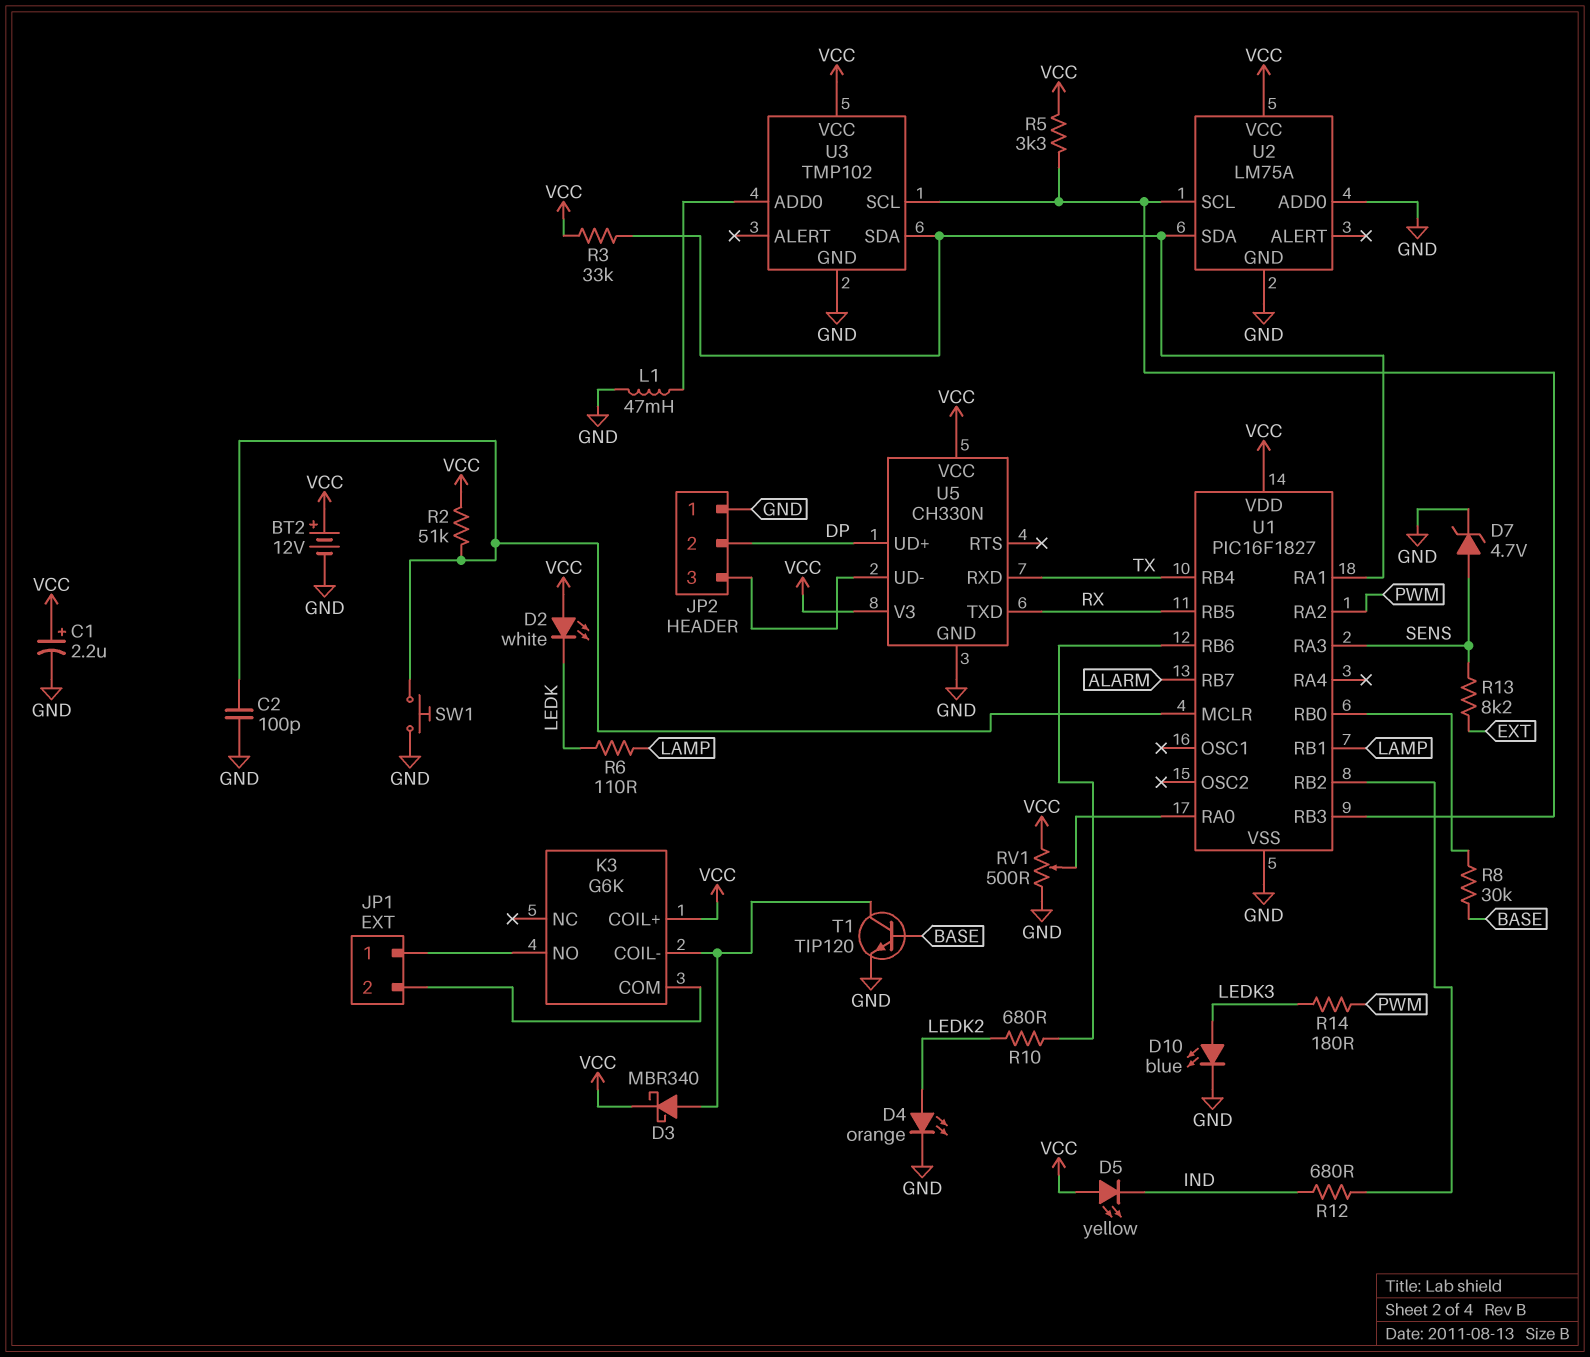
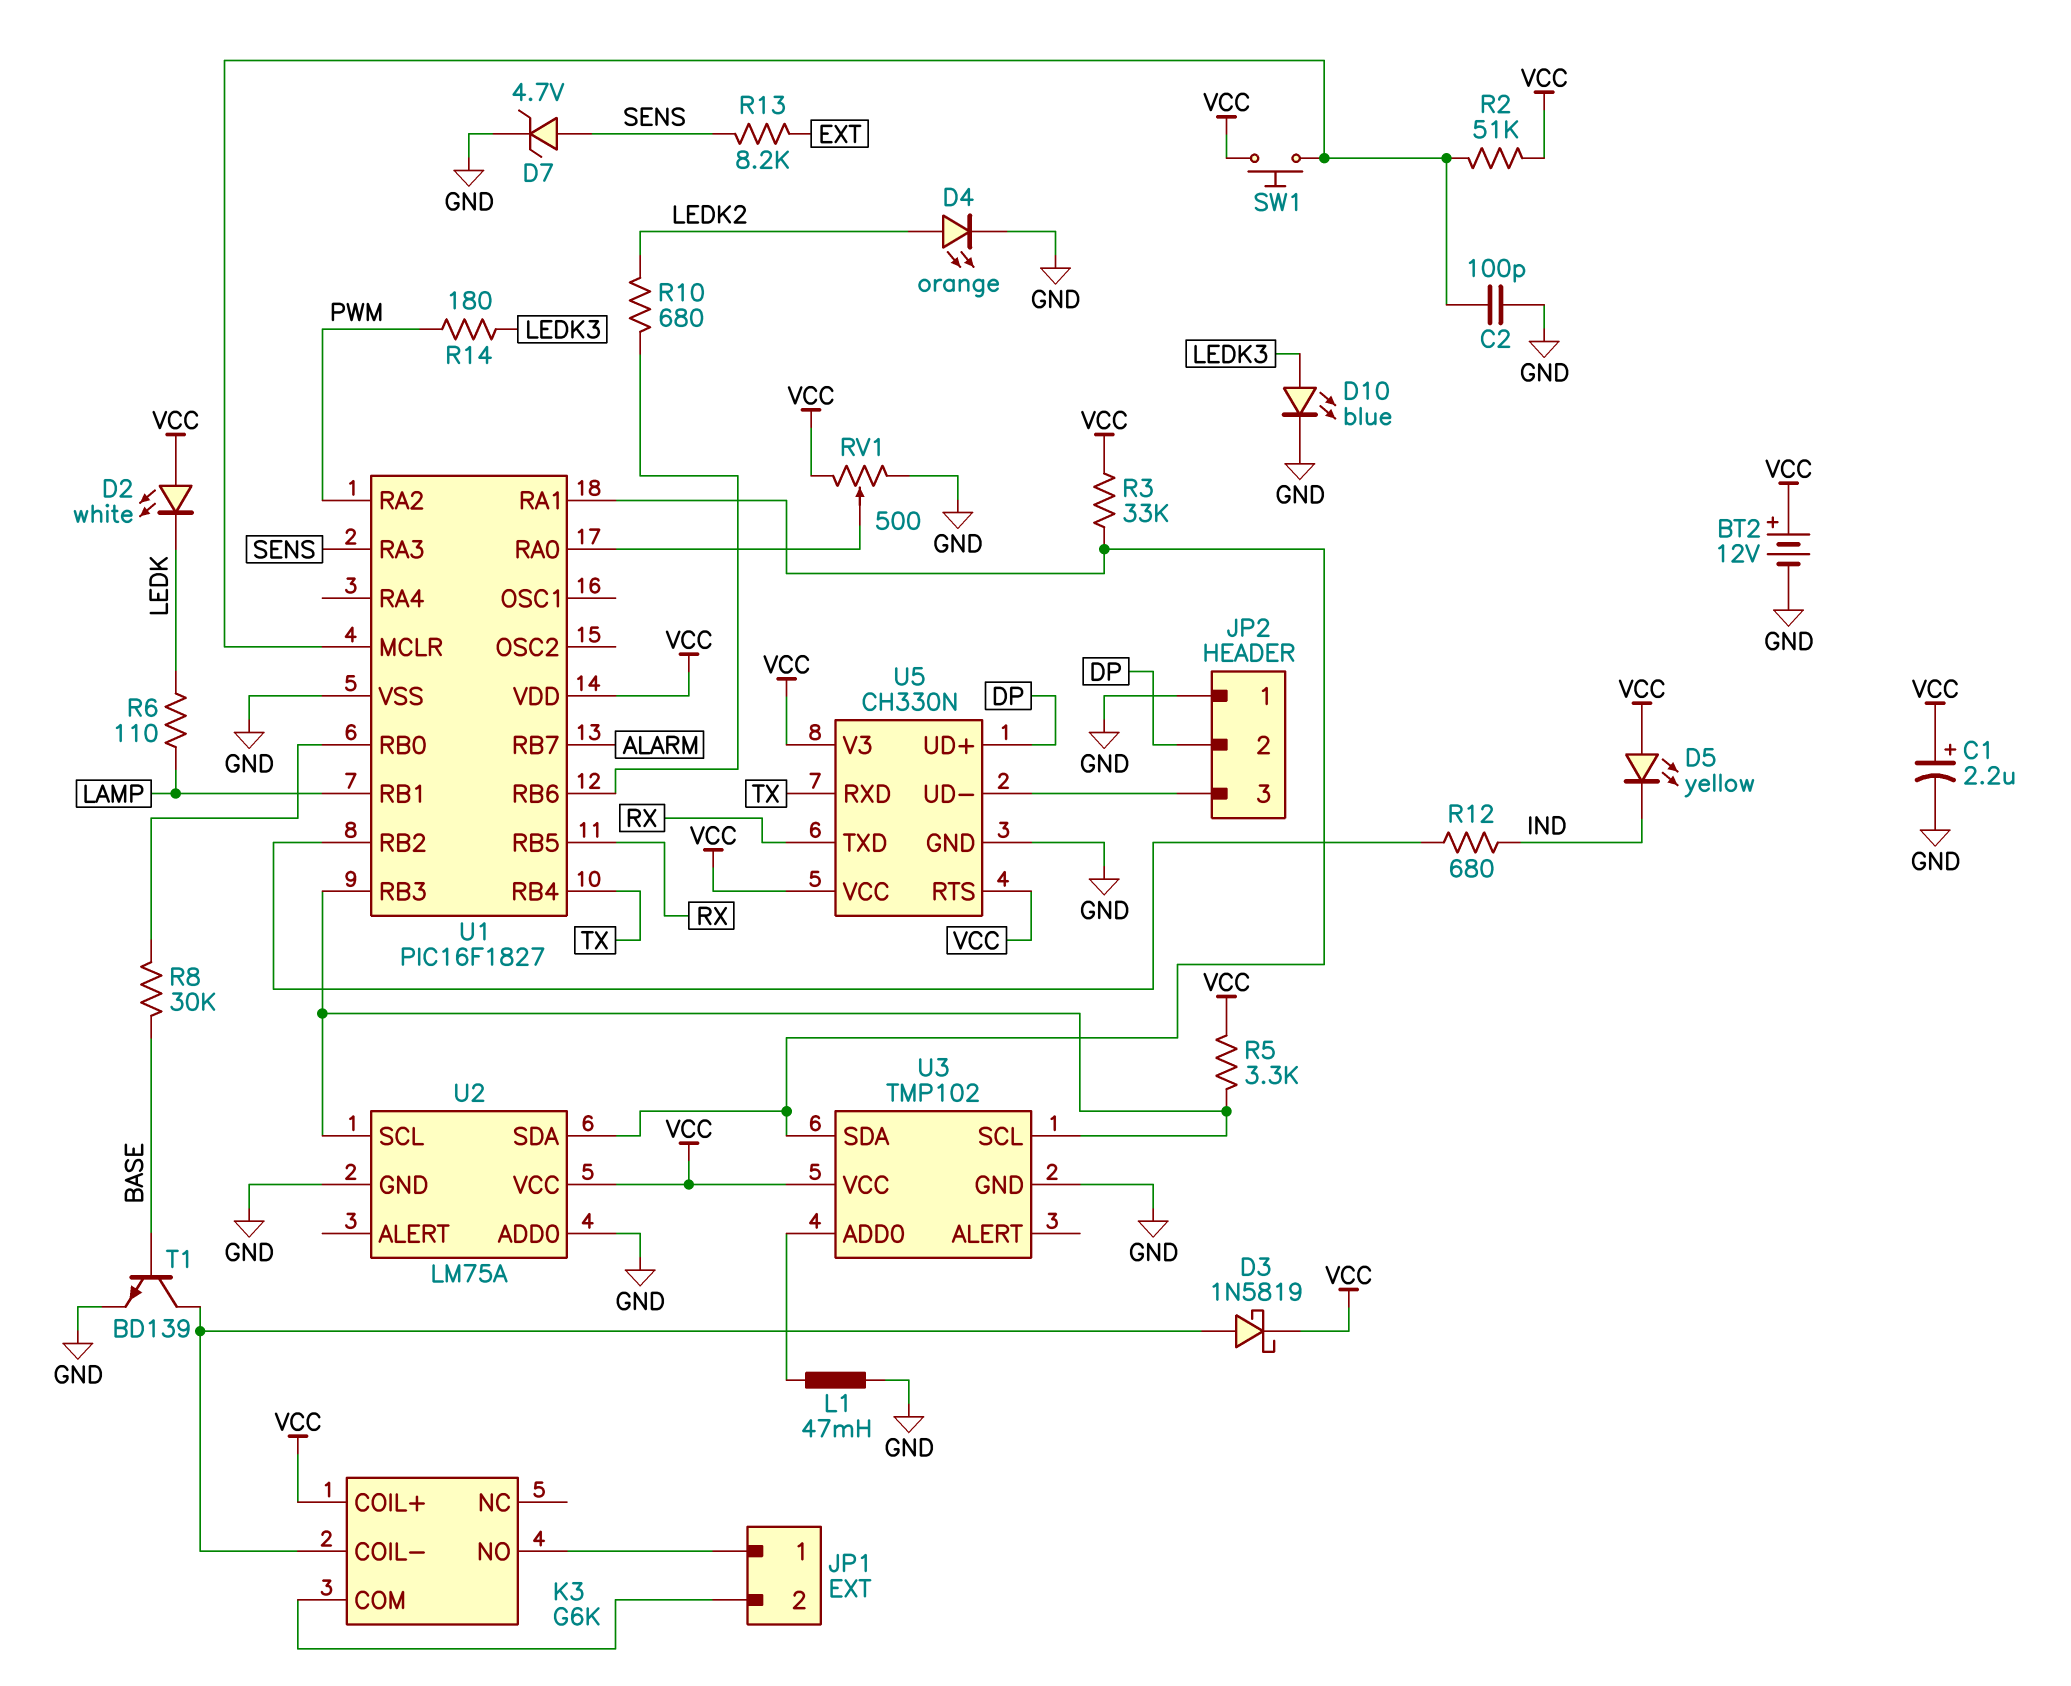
D3: schottky MBR340 (A K3/COIL-, K VCC) -> schottky 1N5819 (A K3/COIL-, K VCC)
SW1: button (GND, U1/MCLR) -> button (U1/MCLR, VCC)
T1: NPN TIP120 (B BASE, C K3/COIL-, E GND) -> NPN BD139 (B BASE, C K3/COIL-, E GND)
U5 pin RTS: none -> VCC

